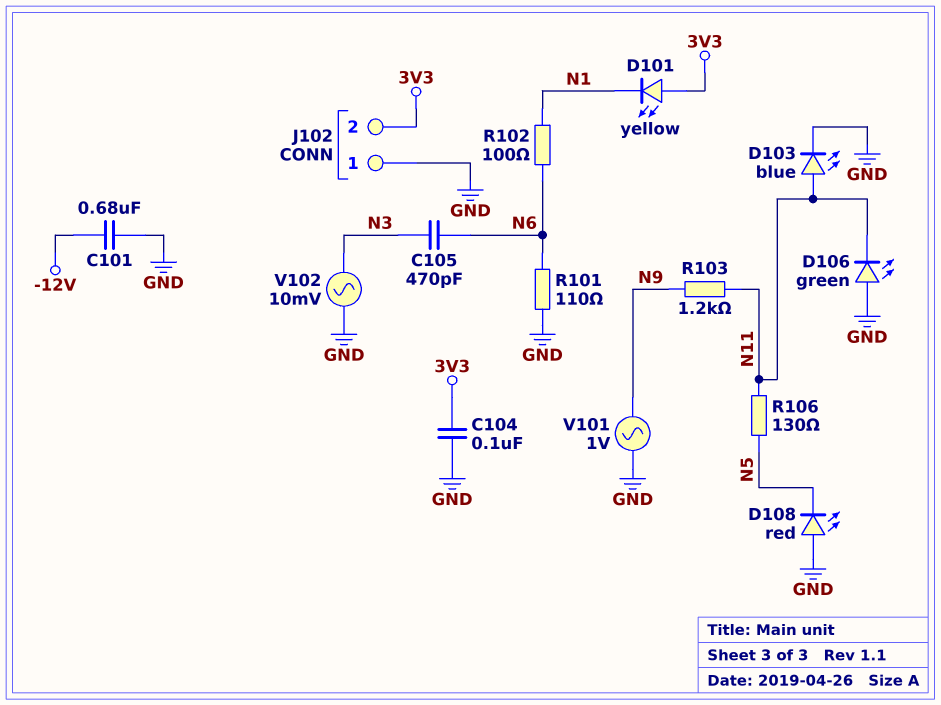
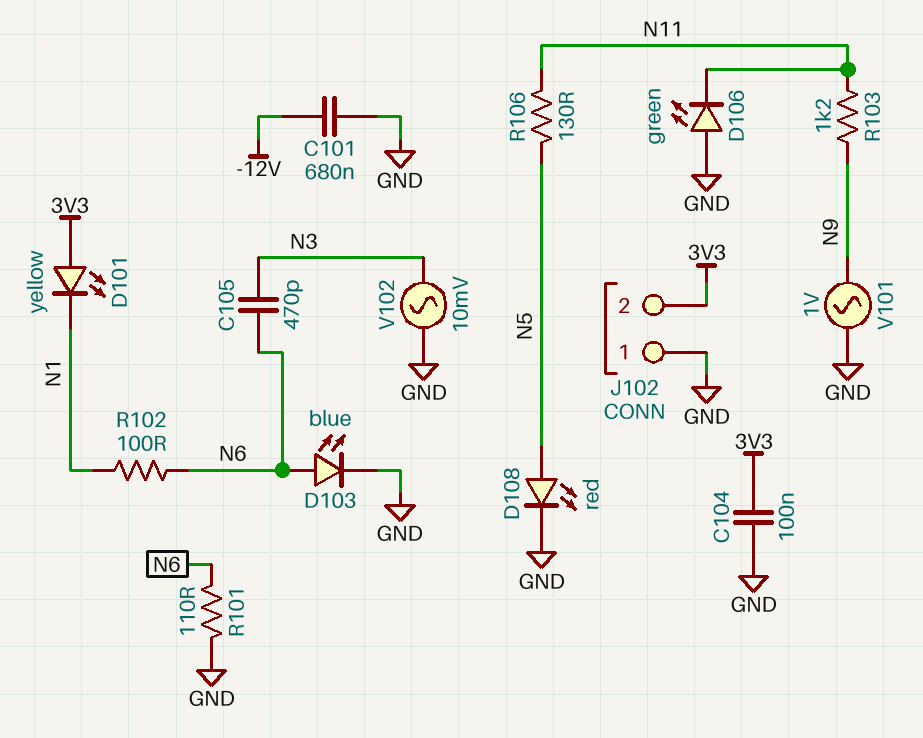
D103: LED blue (A N11, K GND) -> LED blue (A N6, K GND)
D108: LED red (A GND, K N5) -> LED red (A N5, K GND)

